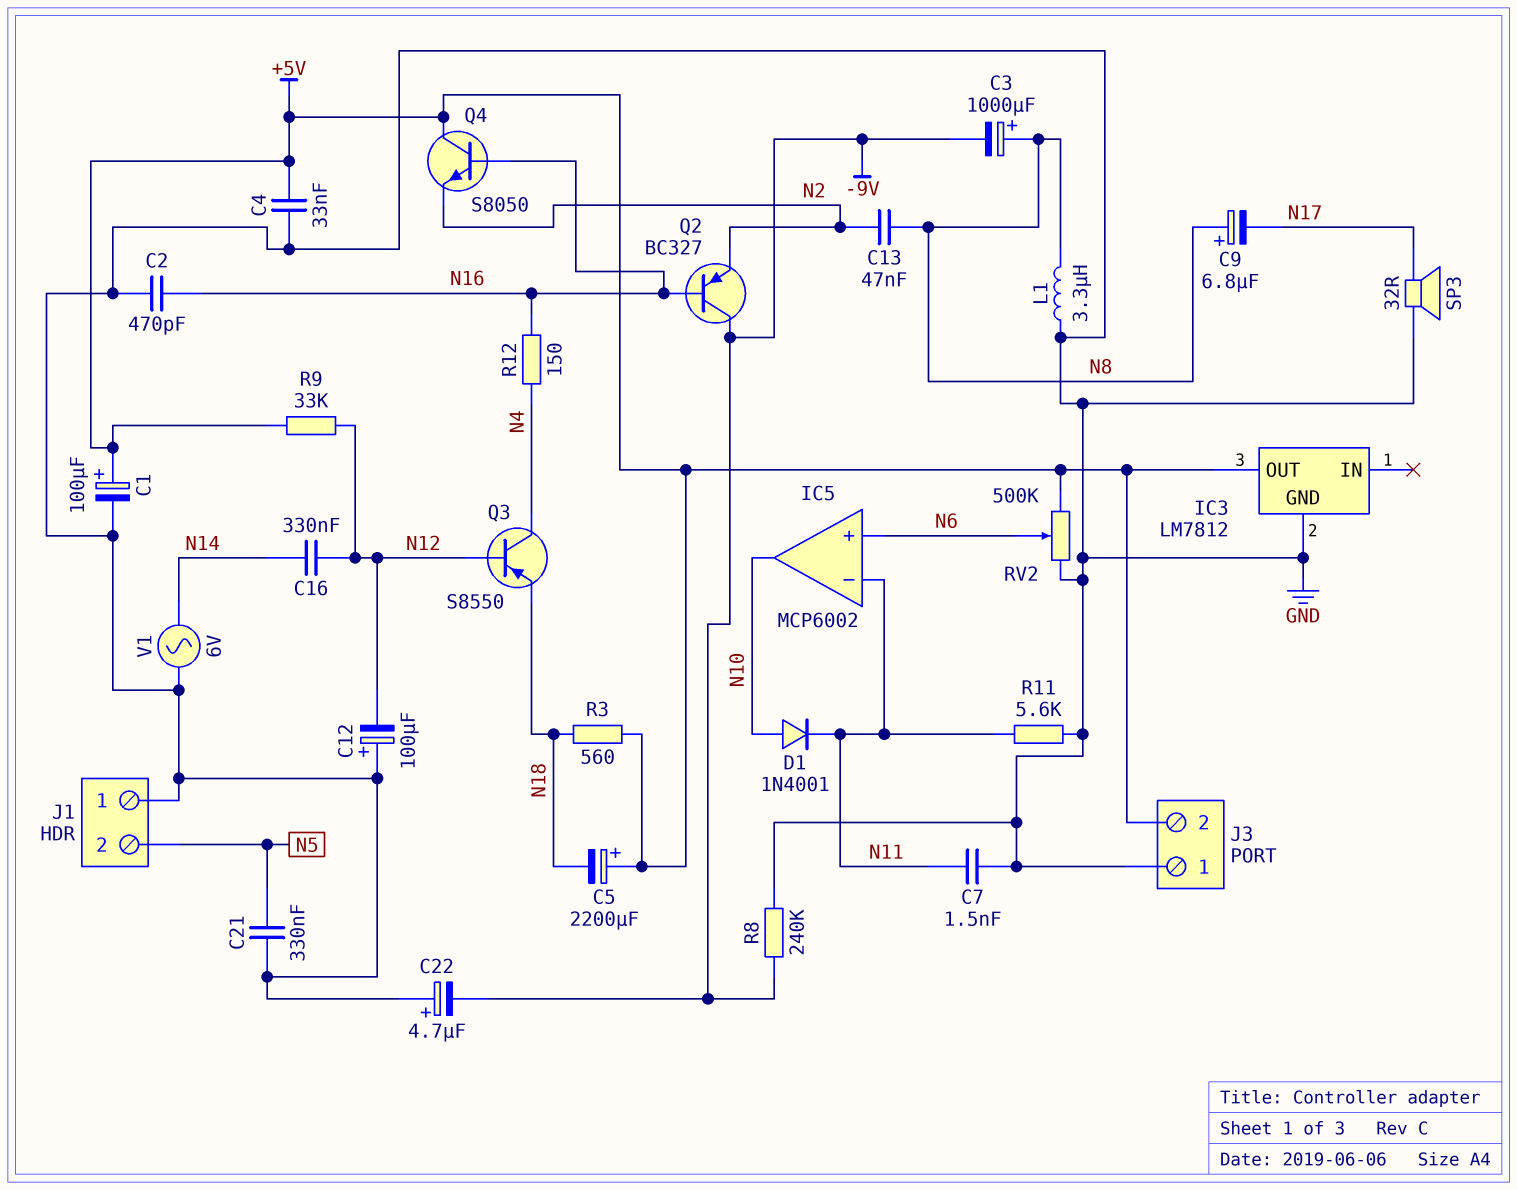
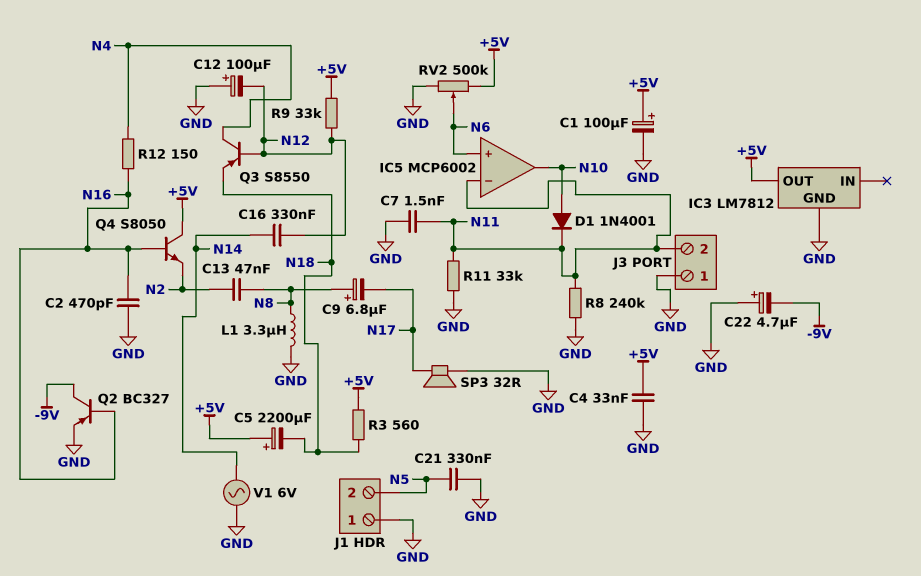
C3: 1000uF (plus N8, minus -9V) -> none
J3 pin 2: +5V -> N11
Q2: PNP BC327 (B N16, C -9V, E N2) -> PNP BC327 (B N16, C -9V, E GND)
R8: 240k (-9V, GND) -> 240k (GND, N11)
R11: 5.6k (GND, N11) -> 33k (GND, N11)

